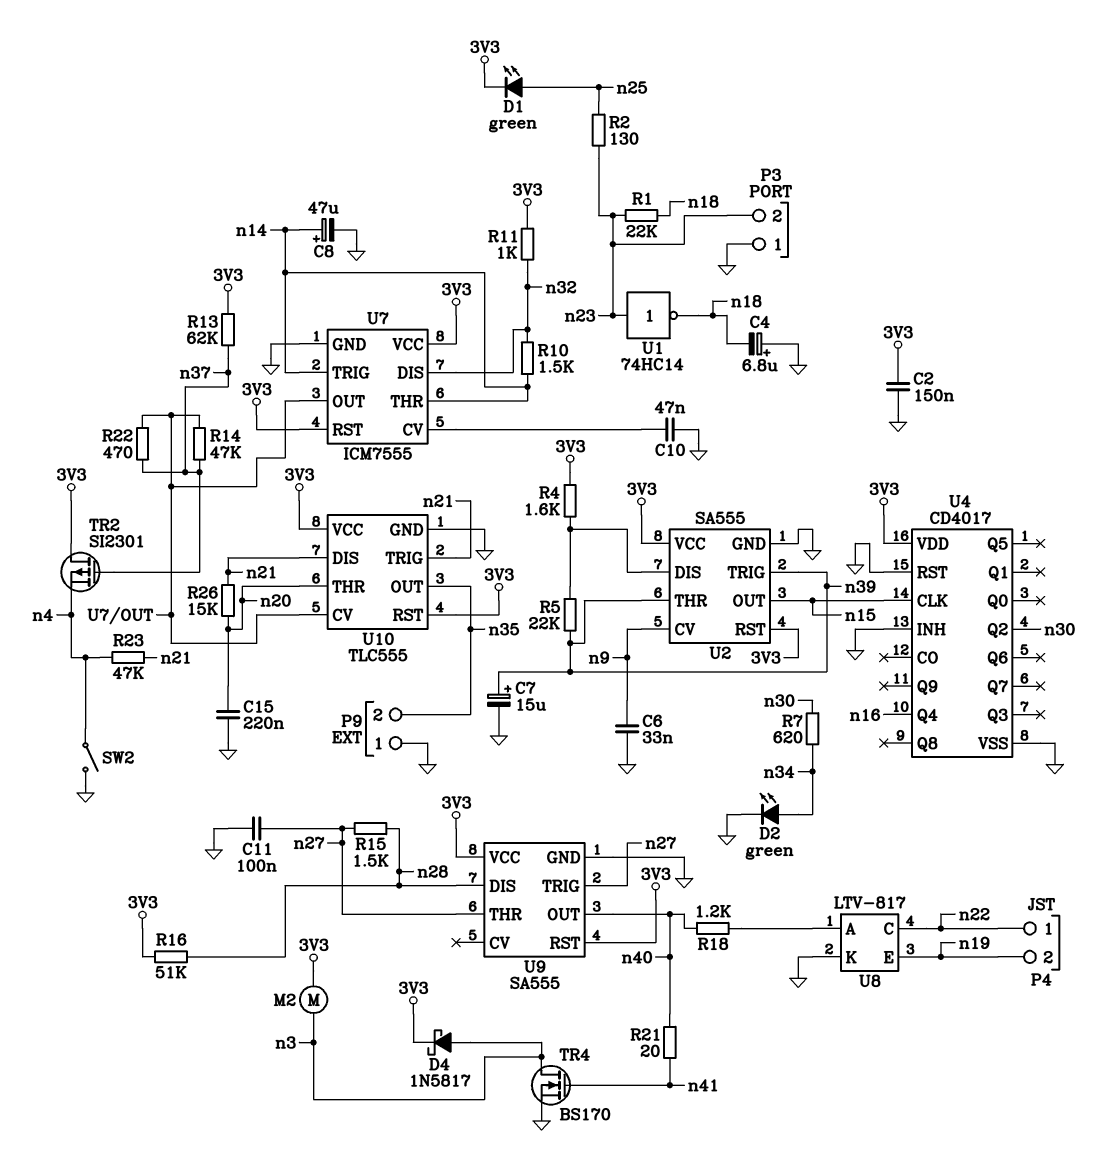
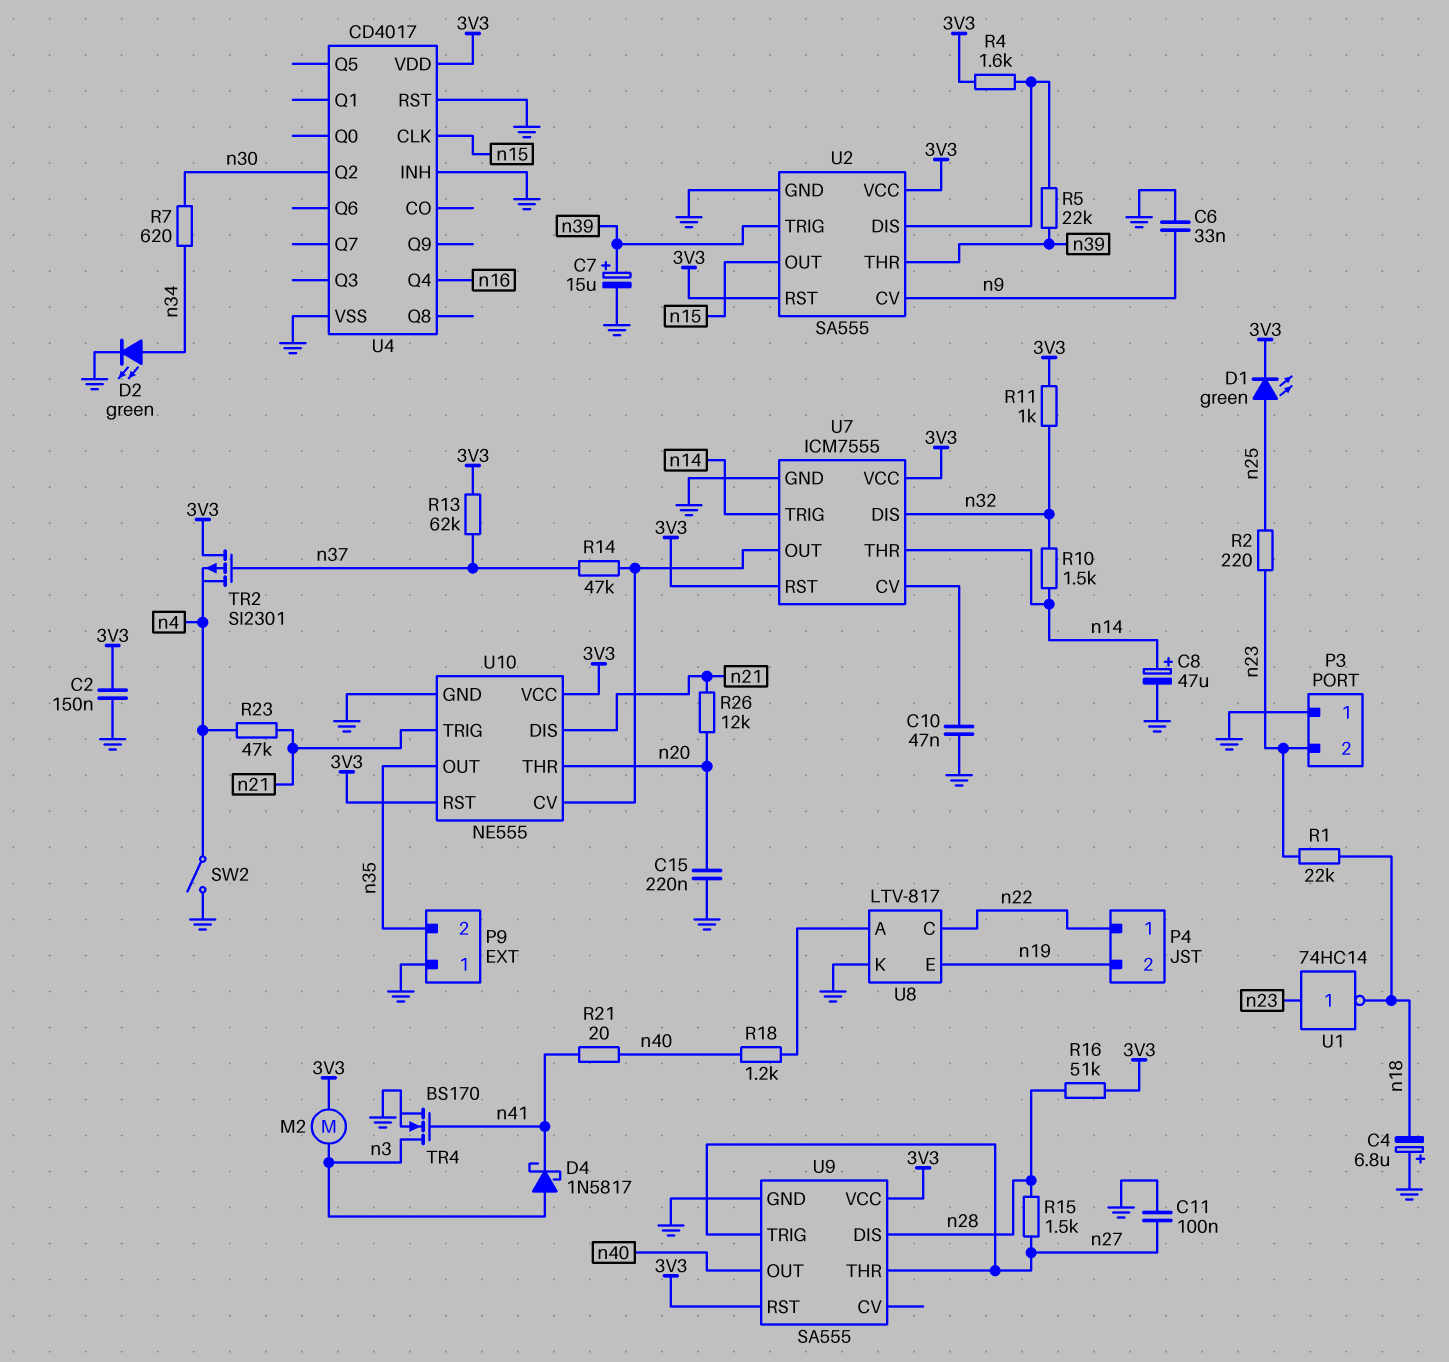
D4: schottky 1N5817 (A n3, K 3V3) -> schottky 1N5817 (A n3, K n41)
R2: 130 (n23, n25) -> 220 (n23, n25)
R22: 470 (U7/OUT, n37) -> none
R26: 15k (n20, n21) -> 12k (n20, n21)
U10: TLC555 -> NE555

